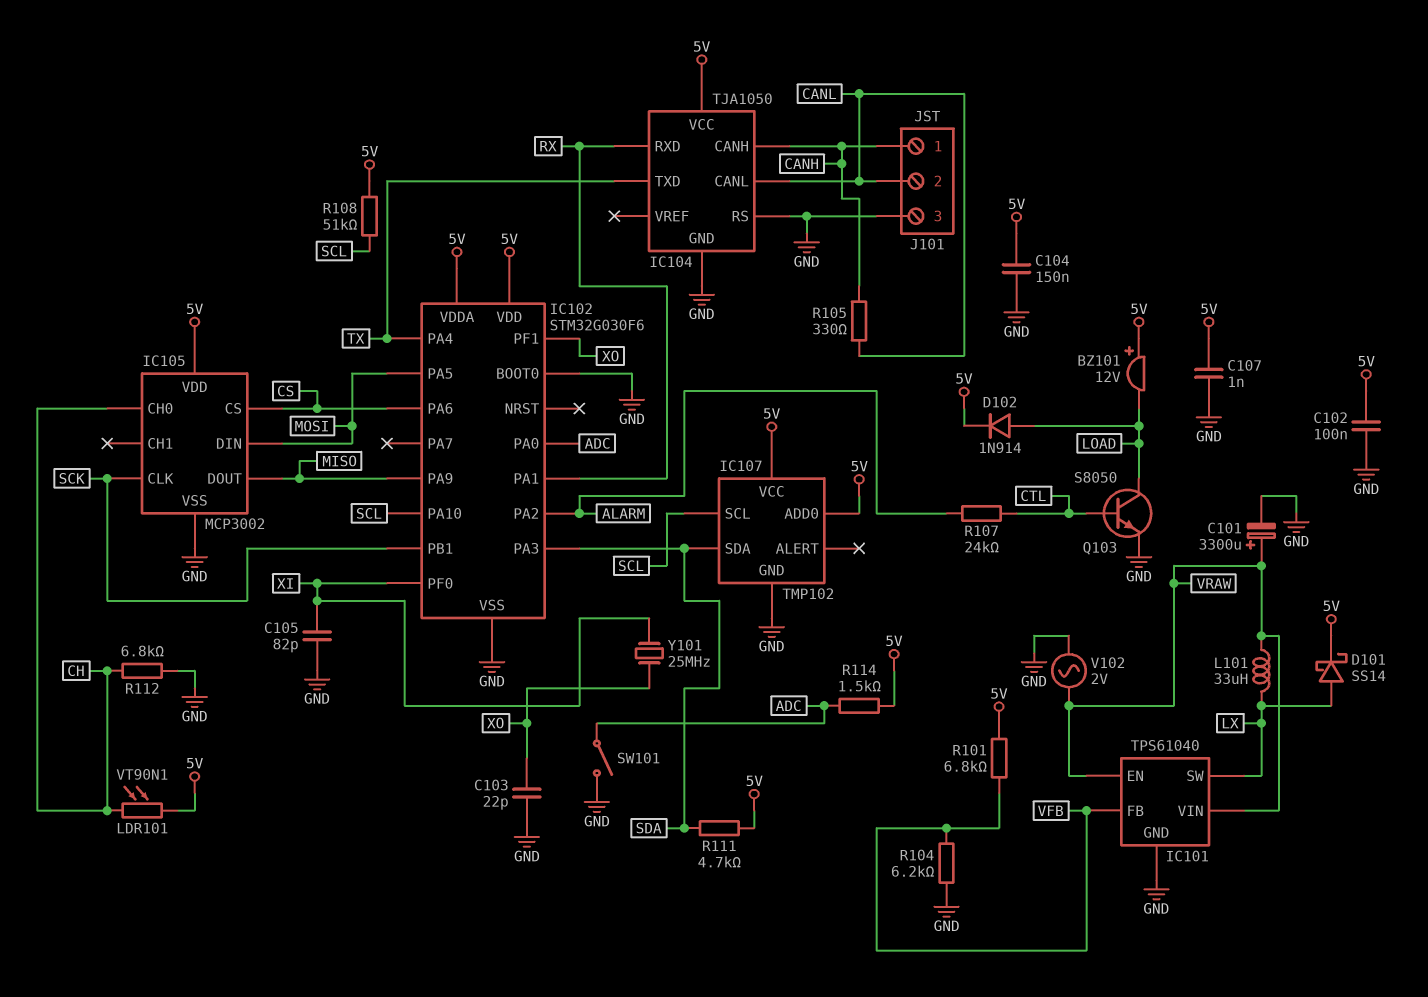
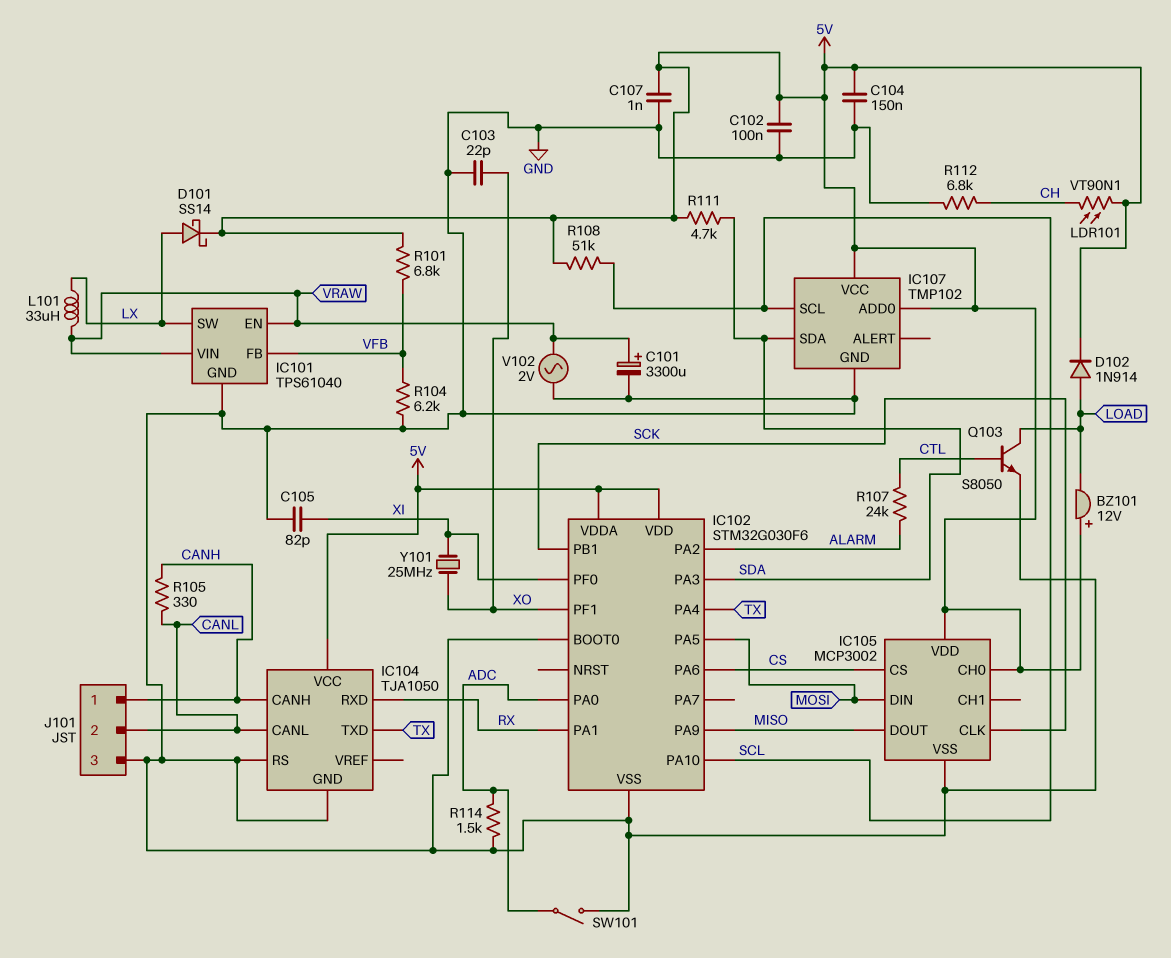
IC105 pin CH0: CH -> 5V
R114: 1.5k (5V, ADC) -> 1.5k (ADC, GND)

